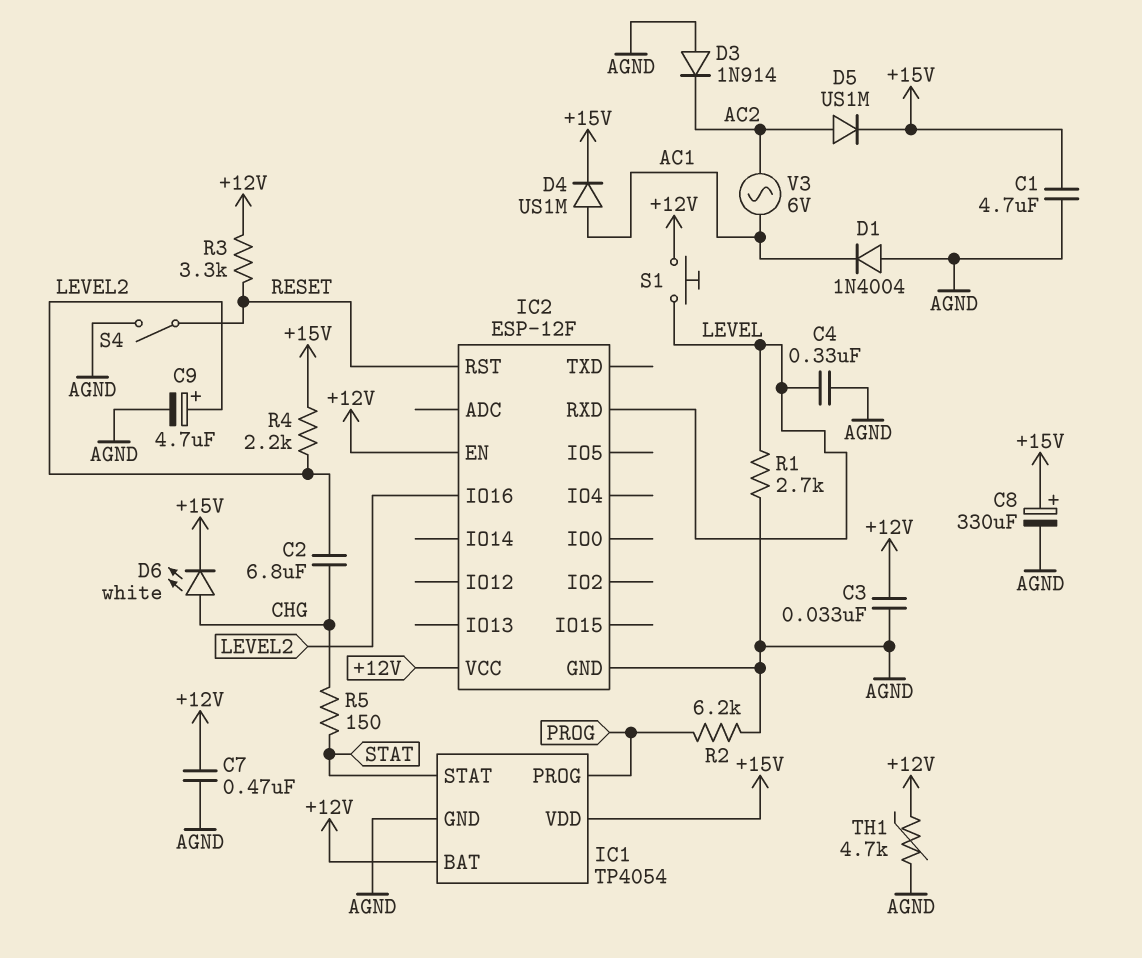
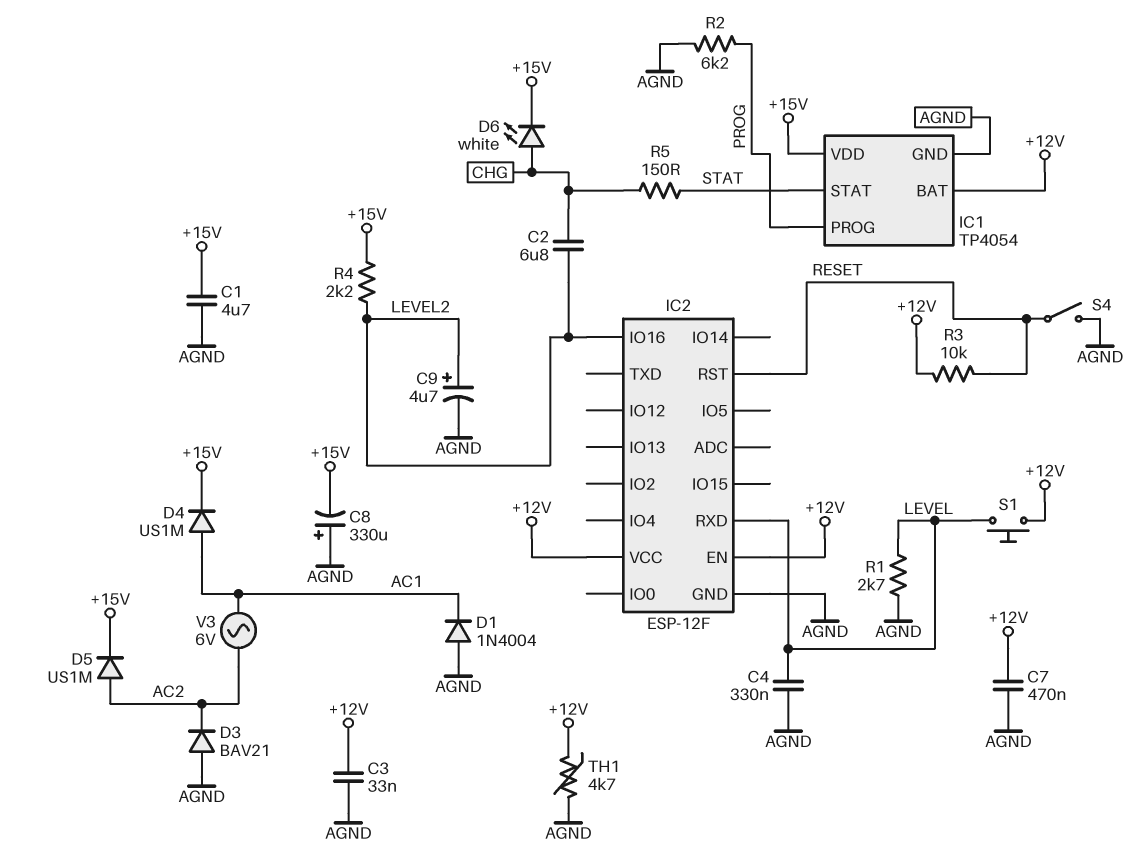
C8: 330uF (plus +15V, minus AGND) -> 330uF (plus AGND, minus +15V)
D3: diode 1N914 (A AGND, K AC2) -> diode BAV21 (A AGND, K AC2)
R3: 3.3k (+12V, RESET) -> 10k (+12V, RESET)

